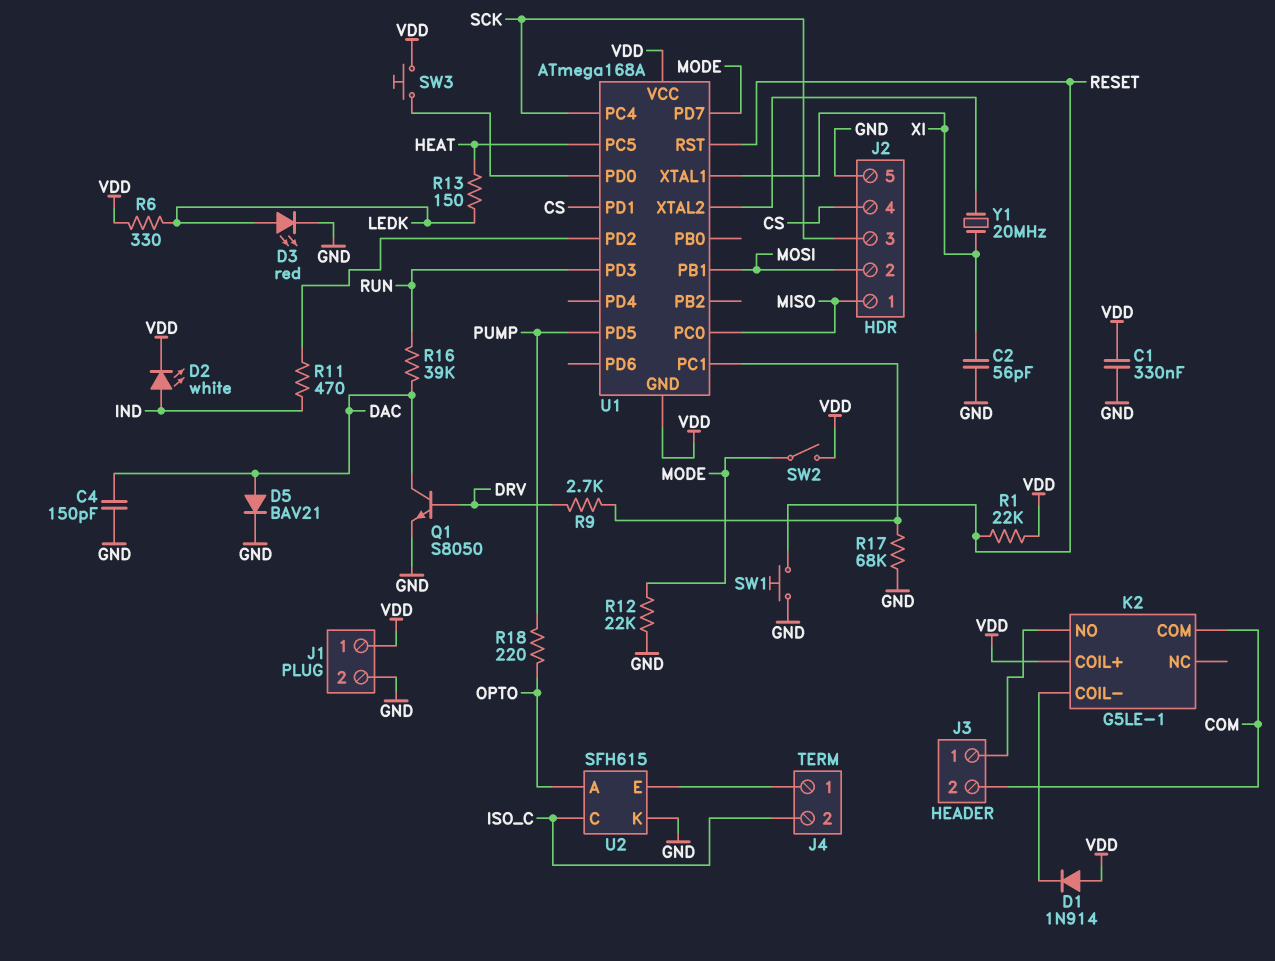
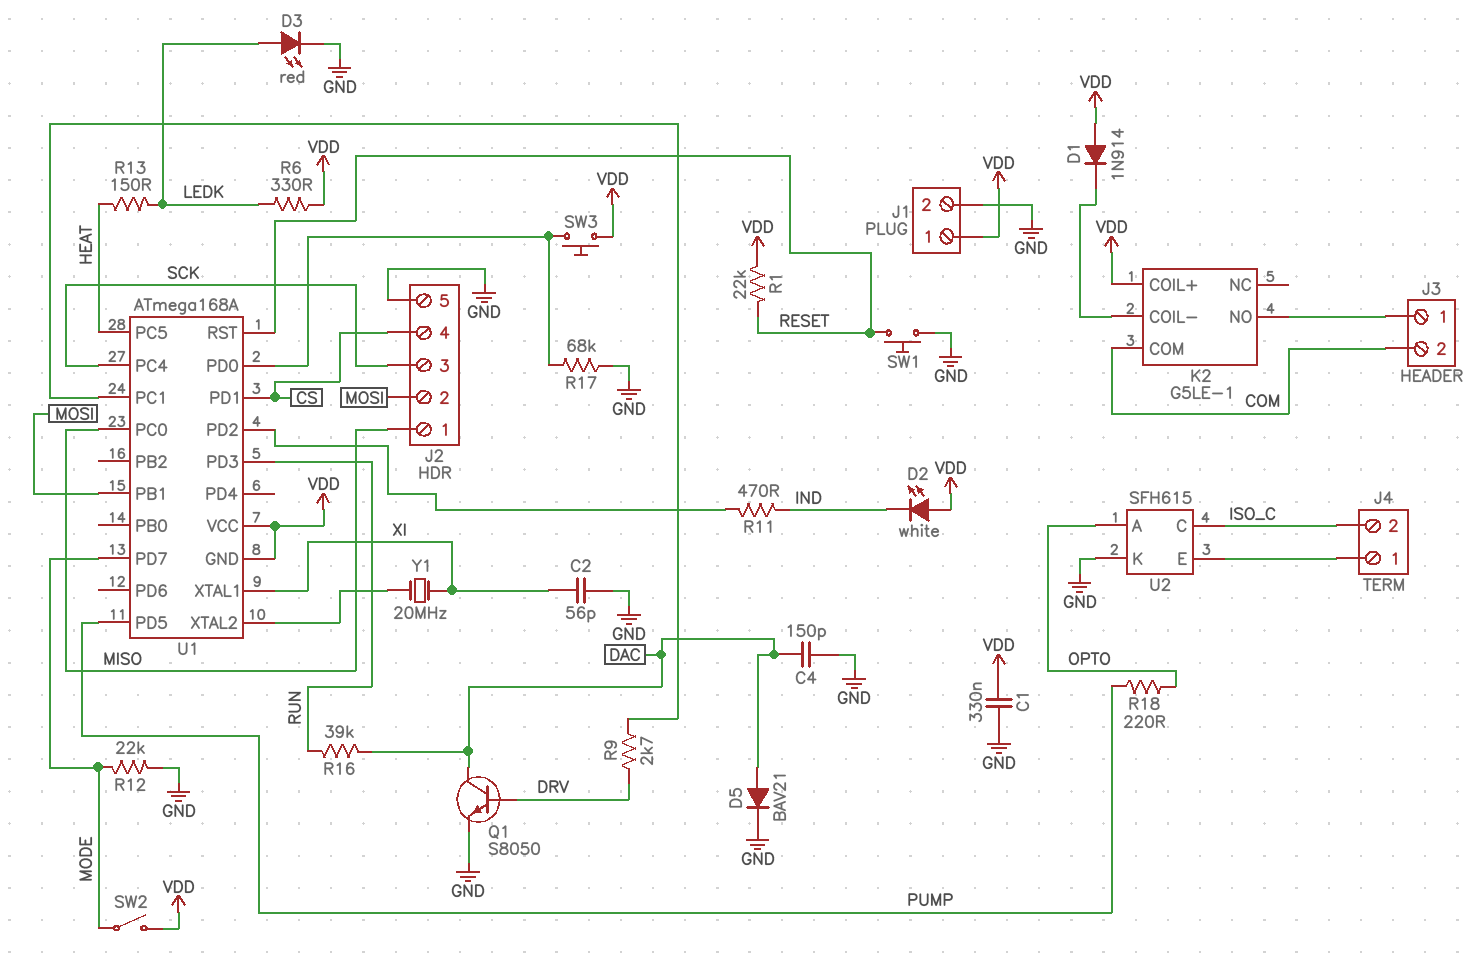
D2: LED white (A IND, K VDD) -> LED white (A VDD, K IND)
R17: 68k (GND, U1/PC1) -> 68k (GND, U1/PD0)

